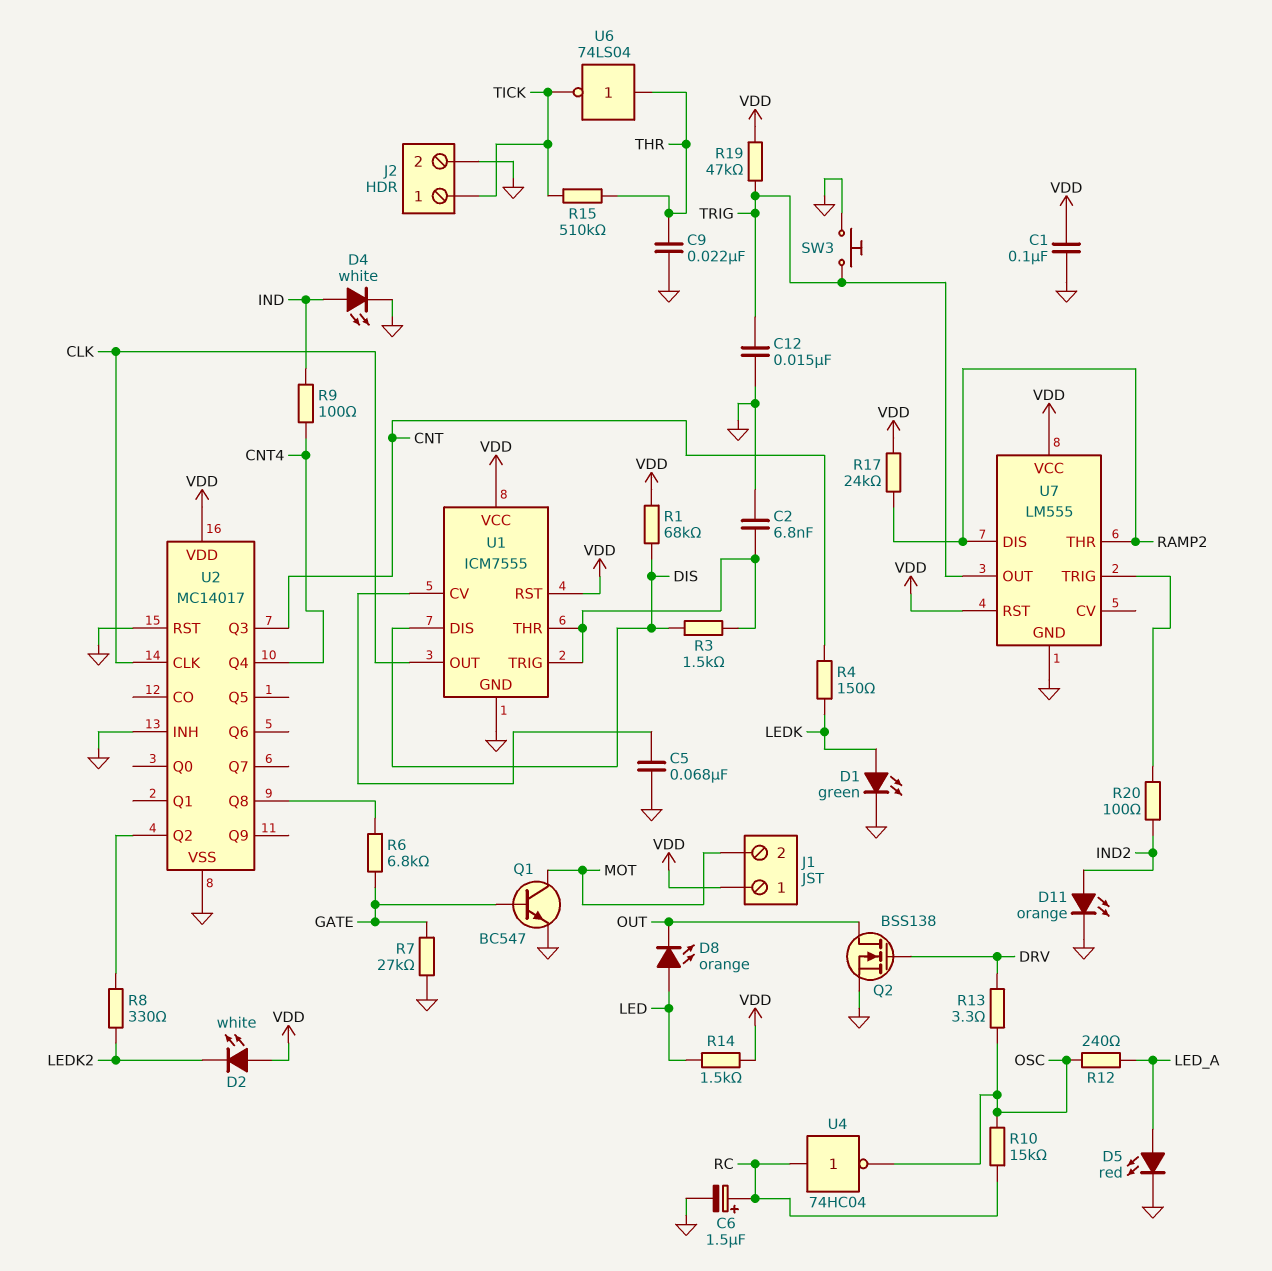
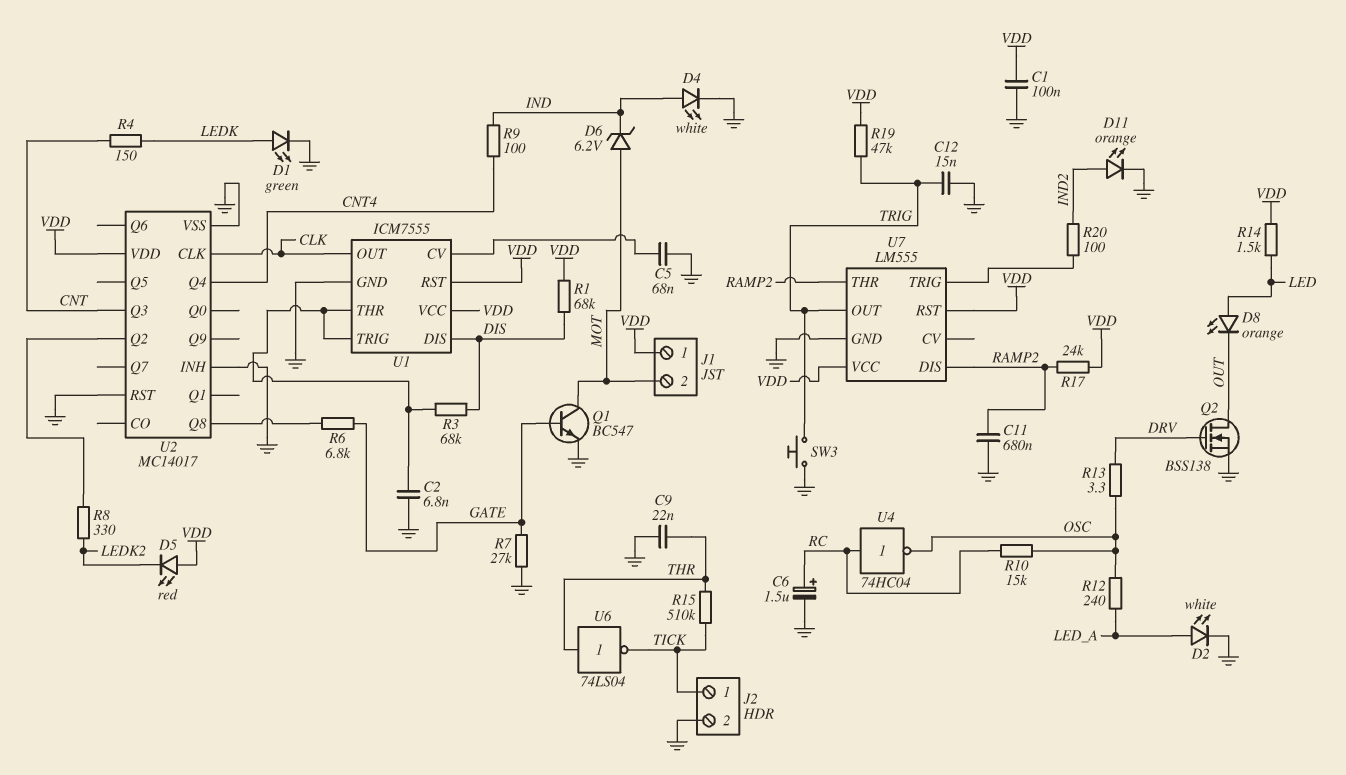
C11: none -> 680nF (GND, RAMP2)
D2: LED white (A VDD, K LEDK2) -> LED white (A LED_A, K GND)
D5: LED red (A LED_A, K GND) -> LED red (A VDD, K LEDK2)
D6: none -> zener 6.2V (A MOT, K IND)
R3: 1.5k (DIS, U1/THR) -> 68k (DIS, U1/THR)

